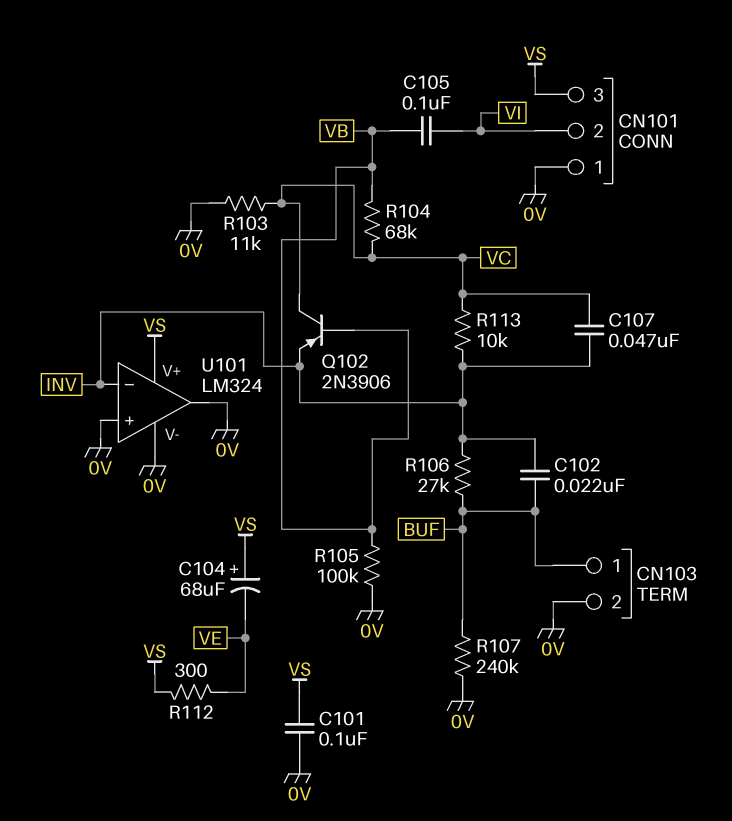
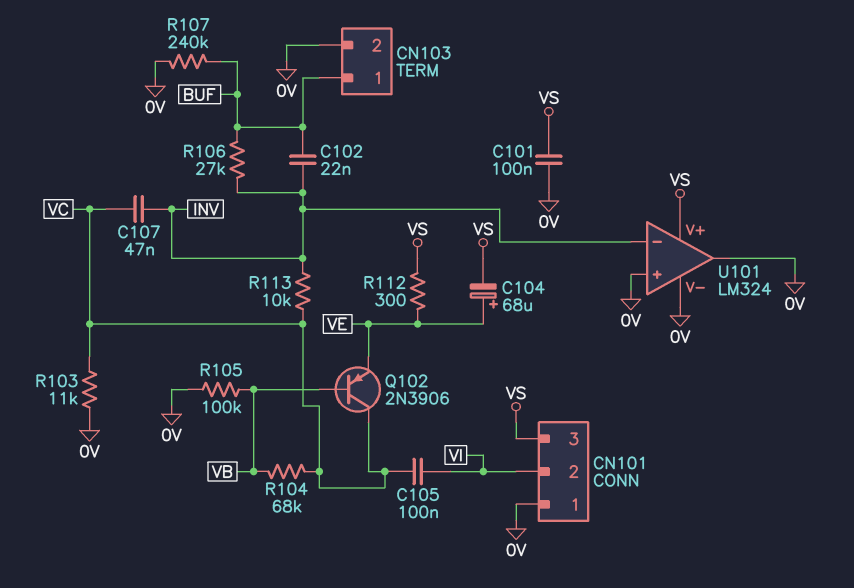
C104: 68uF (plus VS, minus VE) -> 68uF (plus VE, minus VS)
C105: 100nF (VB, VI) -> 100nF (VC, VI)
Q102: PNP 2N3906 (B VB, C VC, E INV) -> PNP 2N3906 (B VB, C VC, E VE)

